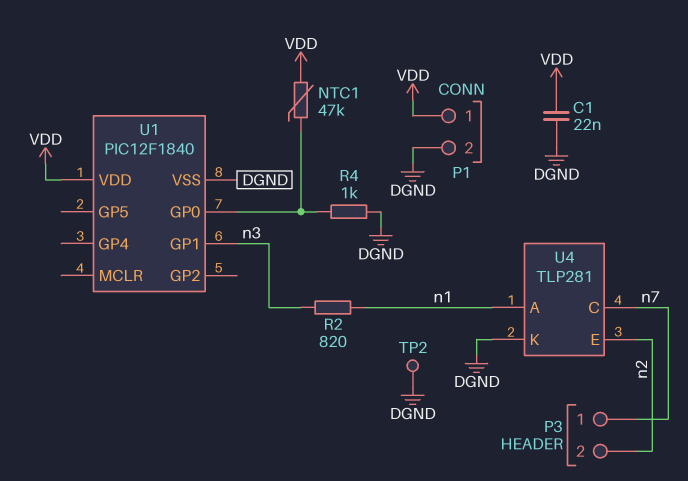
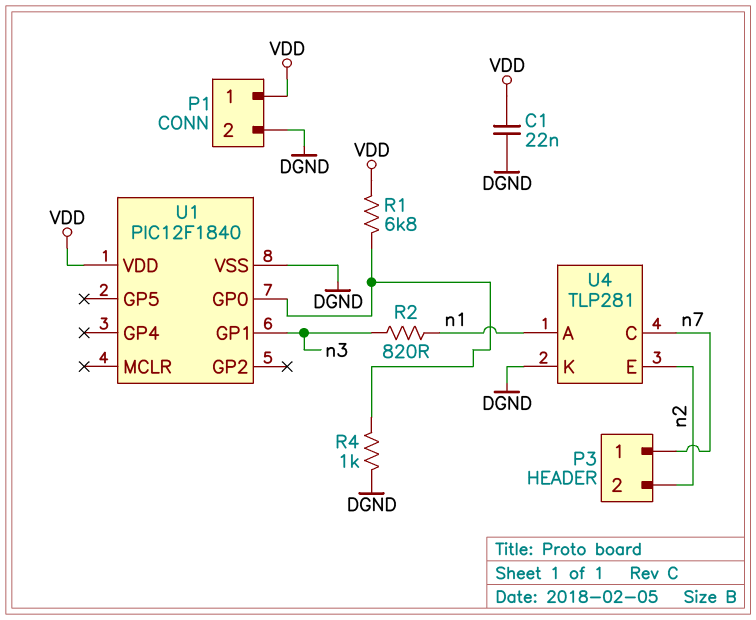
NTC1: 47k (U1/GP0, VDD) -> none
R1: none -> 6.8k (U1/GP0, VDD)
TP2: test point (DGND) -> none

